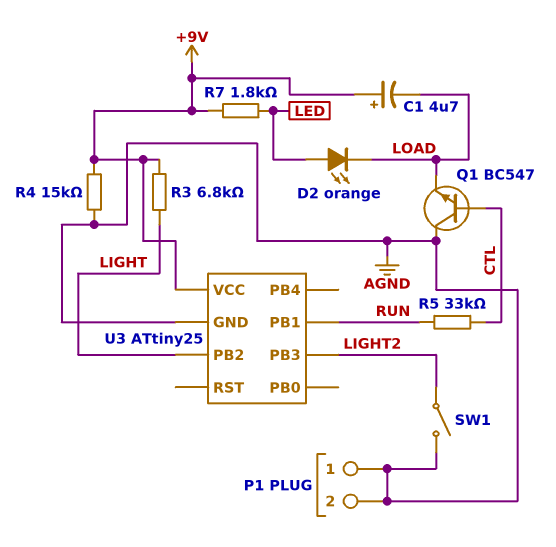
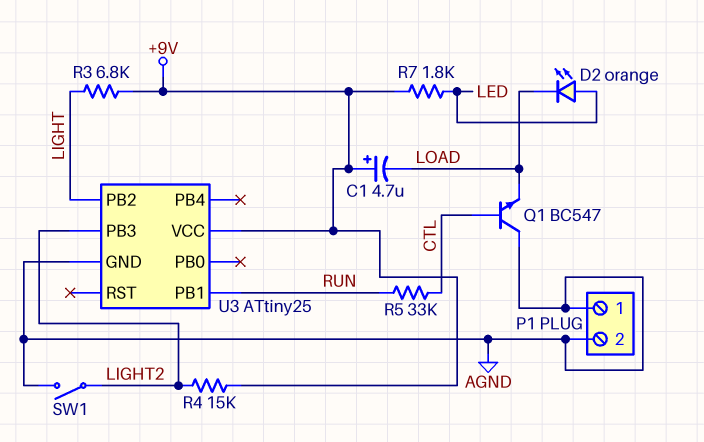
R4: 15k (+9V, AGND) -> 15k (+9V, LIGHT2)

